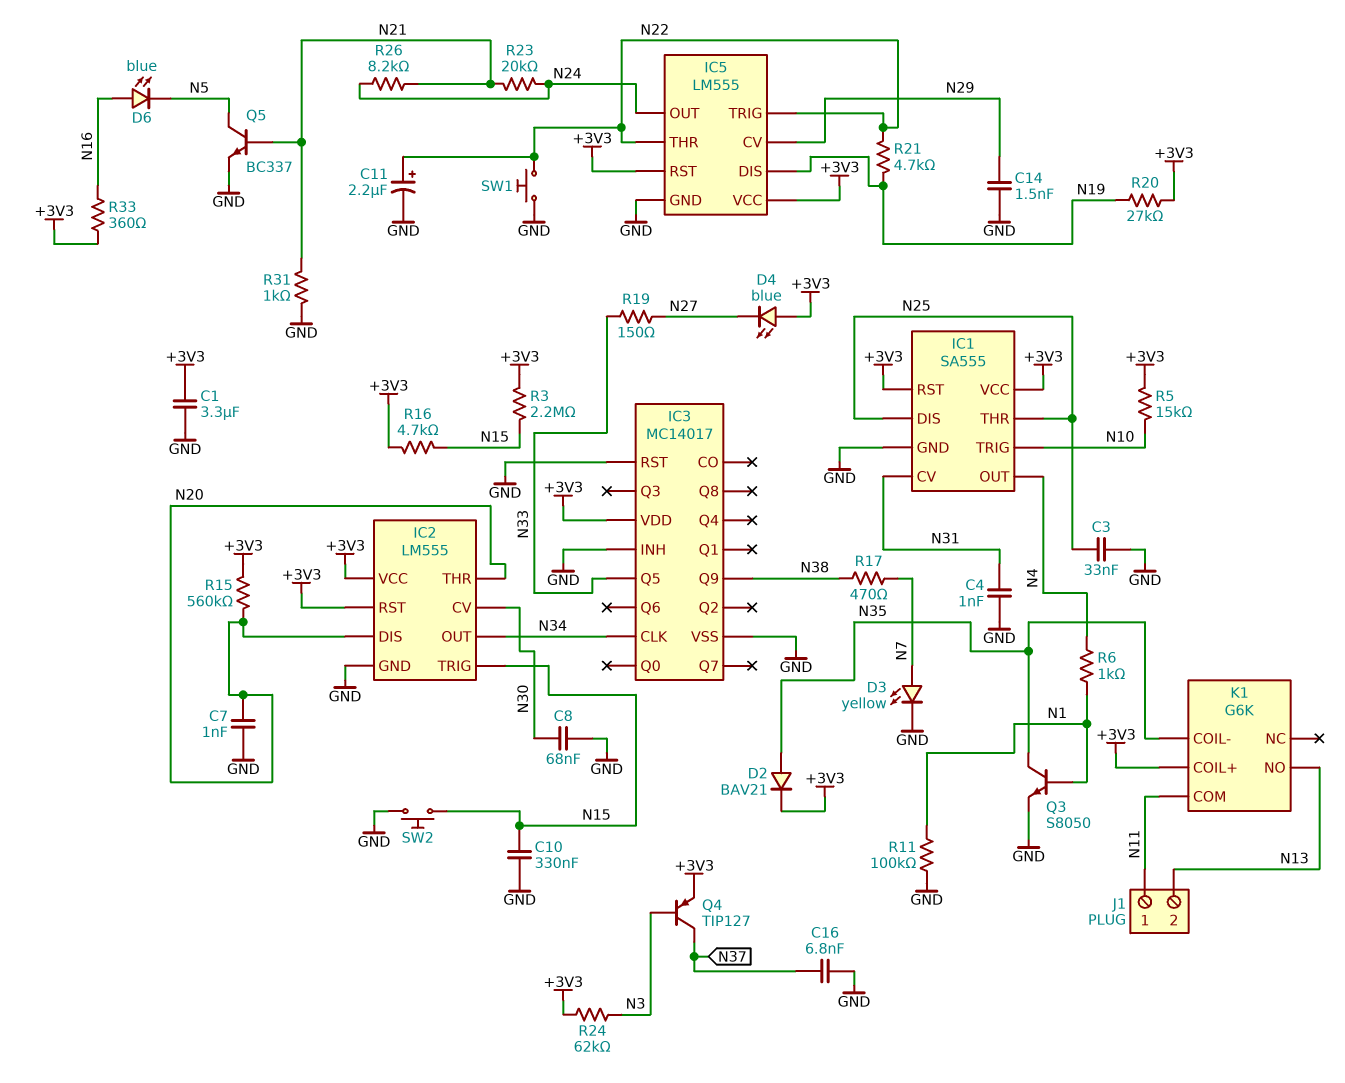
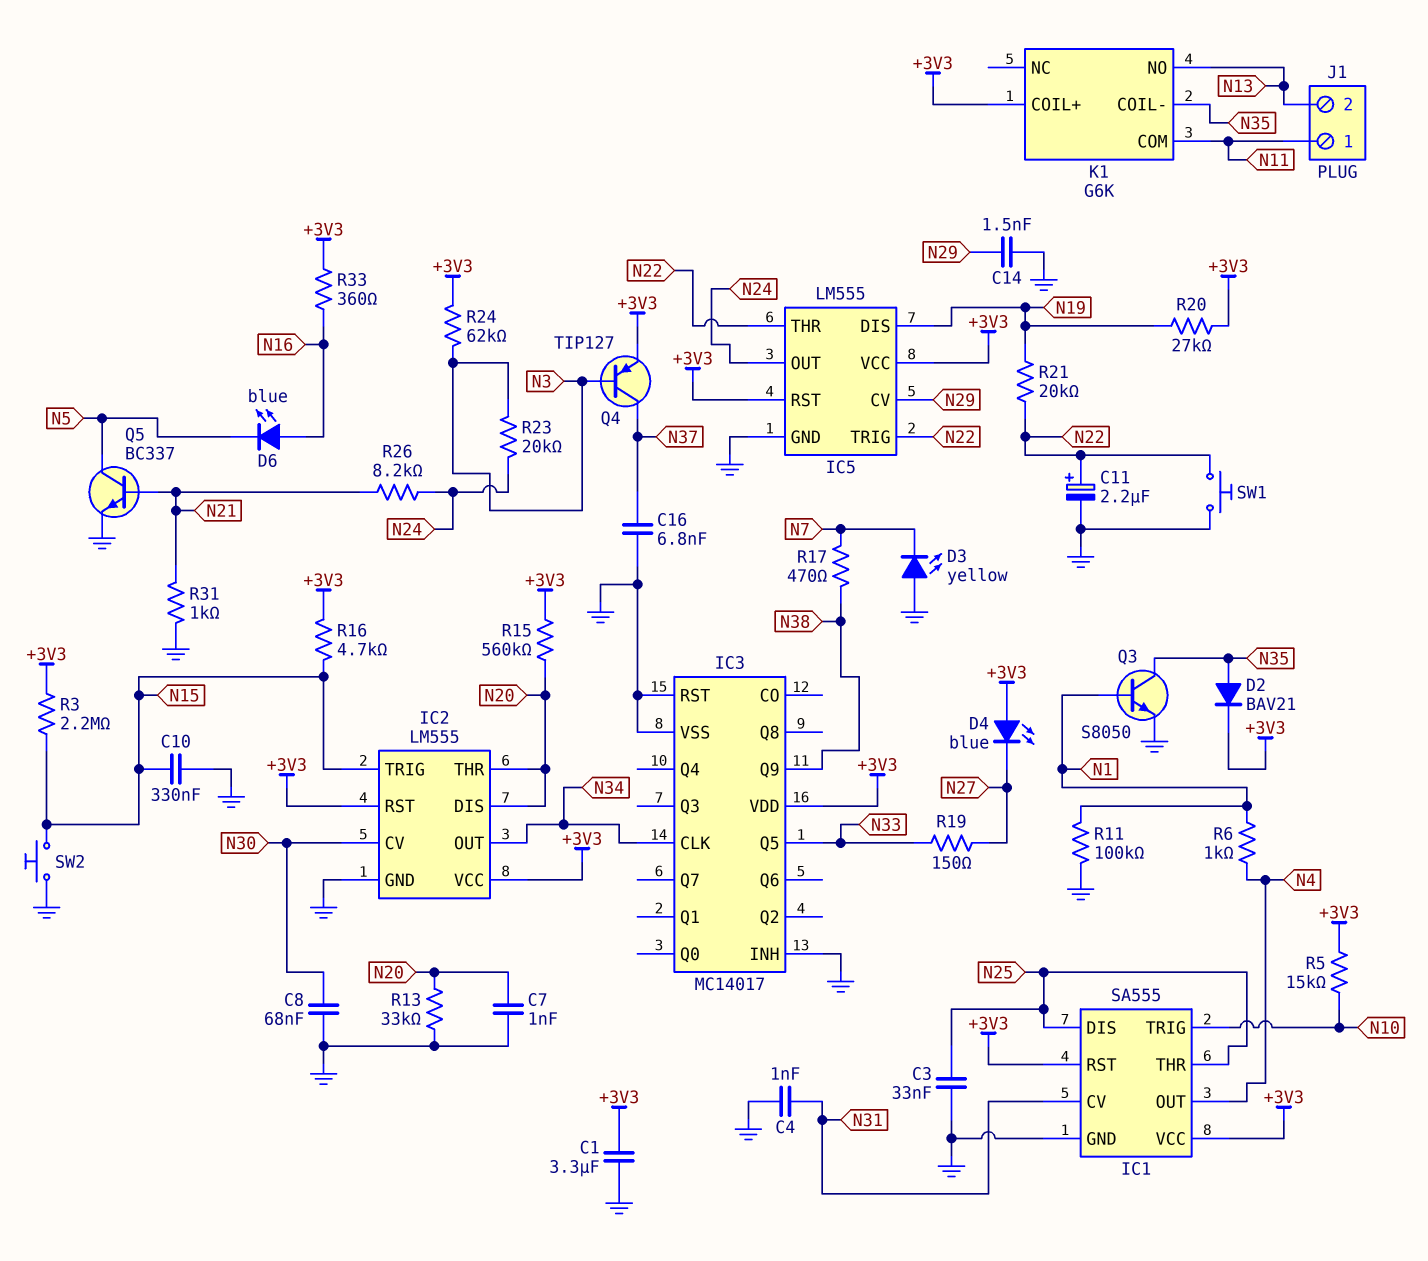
D3: LED yellow (A N7, K GND) -> LED yellow (A GND, K N7)
R13: none -> 33k (GND, N20)
R21: 4.7k (N19, N22) -> 20k (N19, N22)
R23: 20k (N21, N24) -> 20k (N3, N24)

